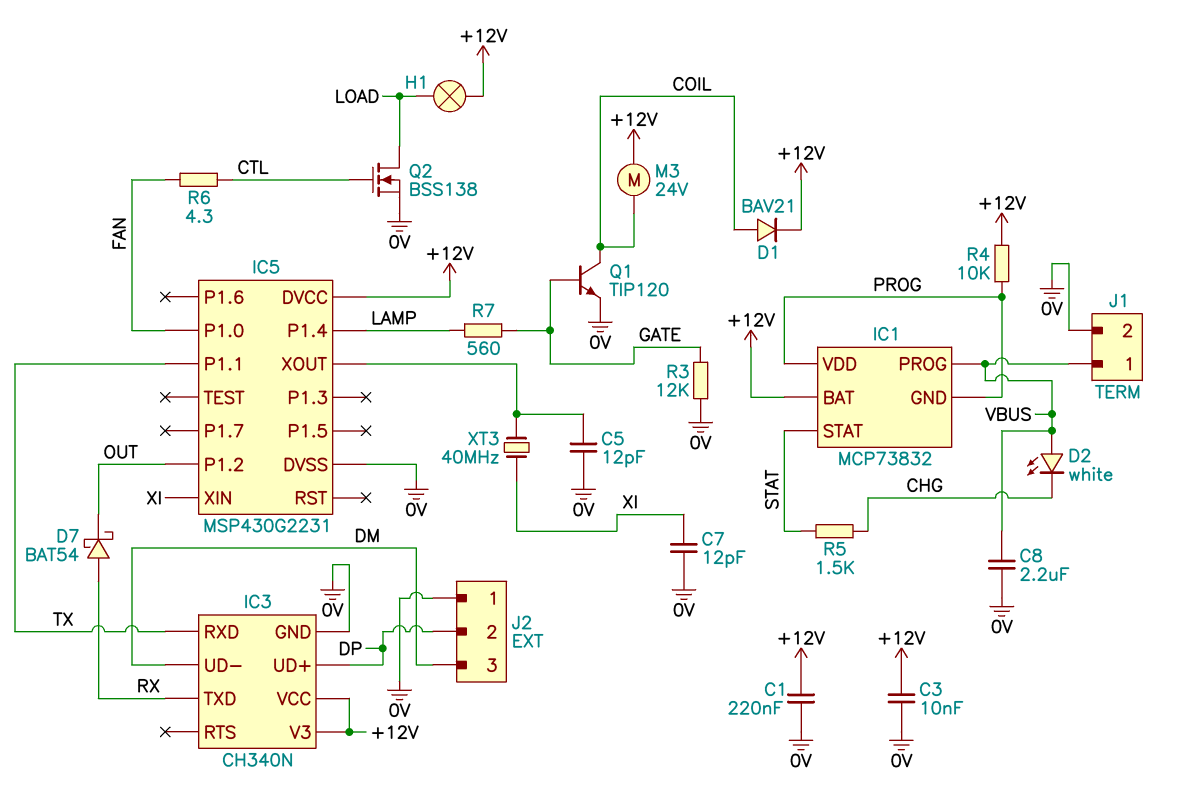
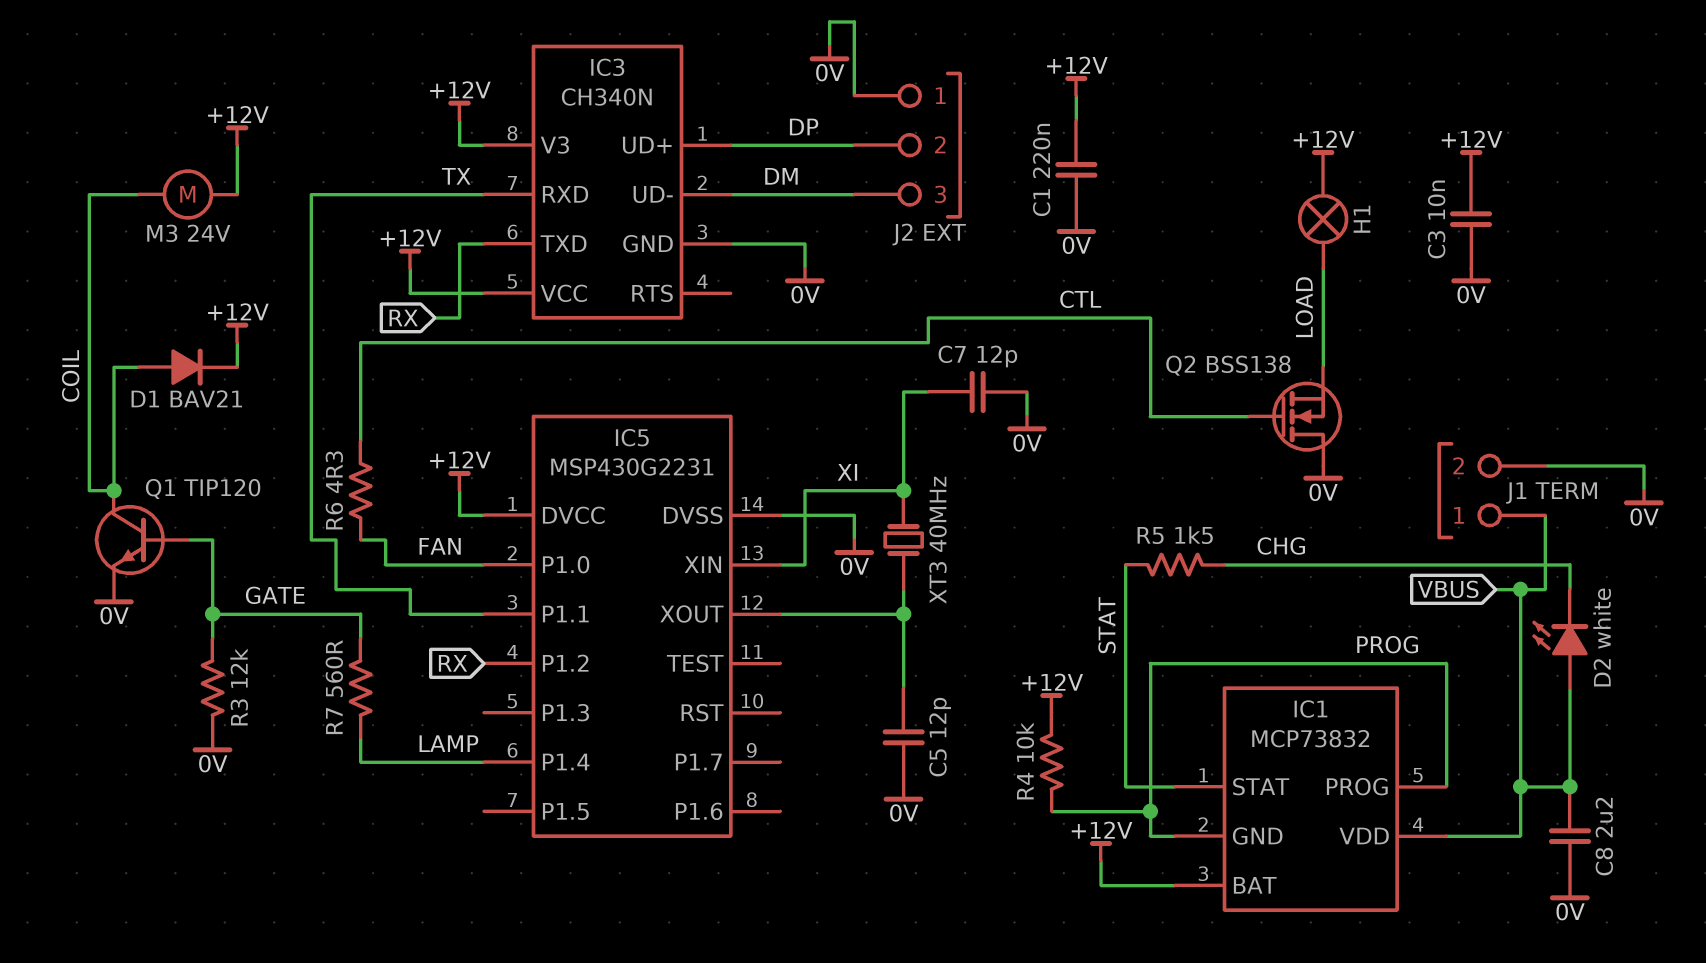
D7: schottky BAT54 (A RX, K OUT) -> none
IC1 pin PROG: VBUS -> PROG
IC1 pin VDD: PROG -> VBUS
IC5 pin P1.2: OUT -> RX
Q2: NMOS BSS138 (G CTL, D LOAD, S 0V) -> NMOS BSS138 (G CTL, D 0V, S LOAD)

